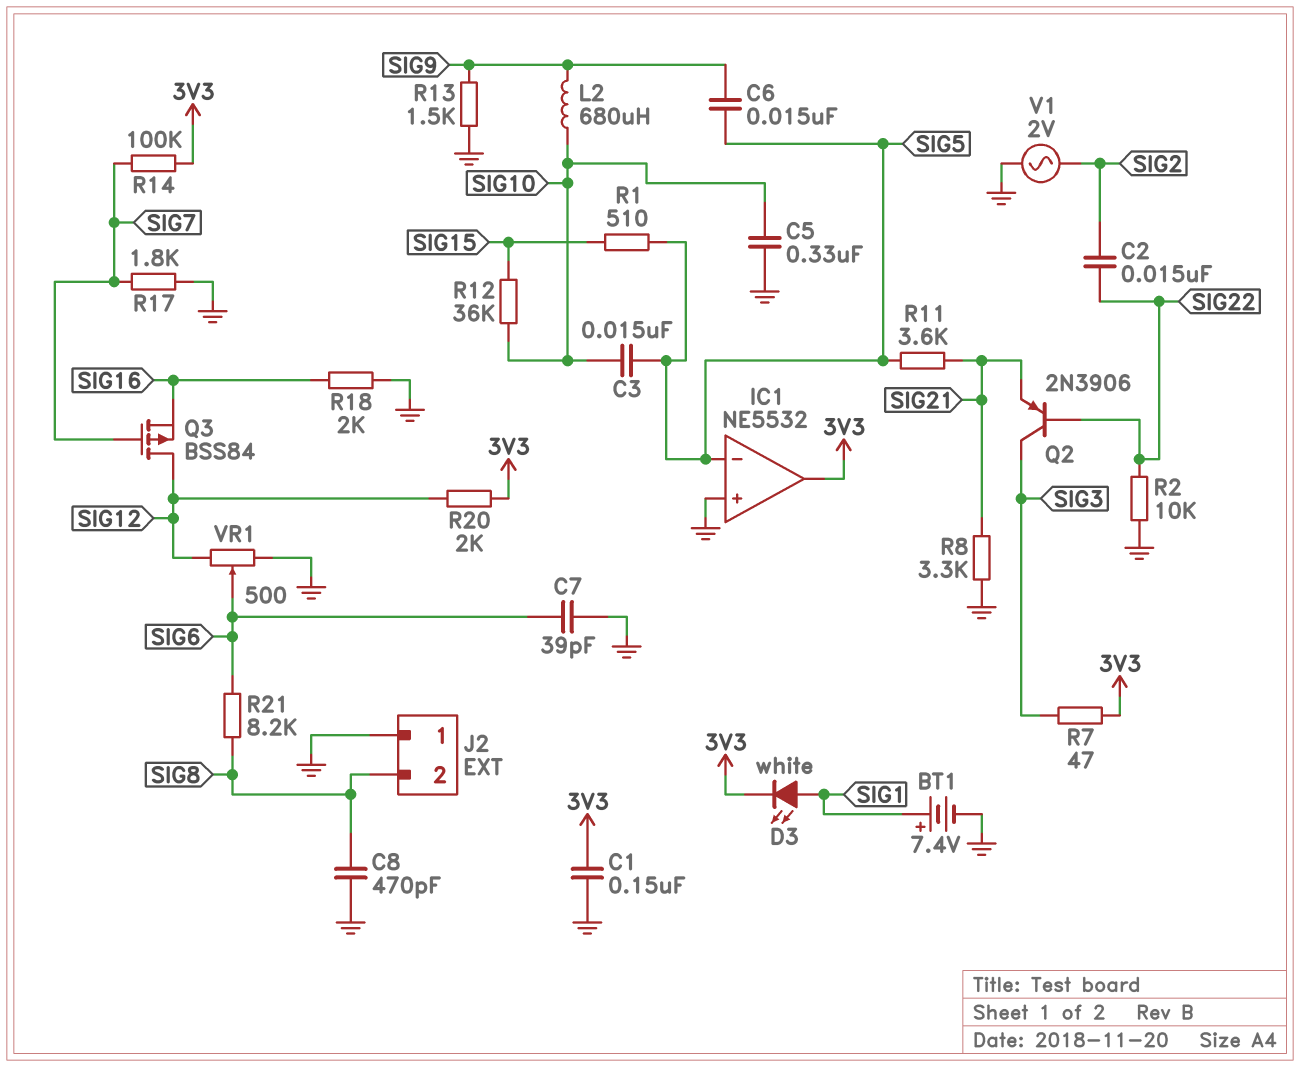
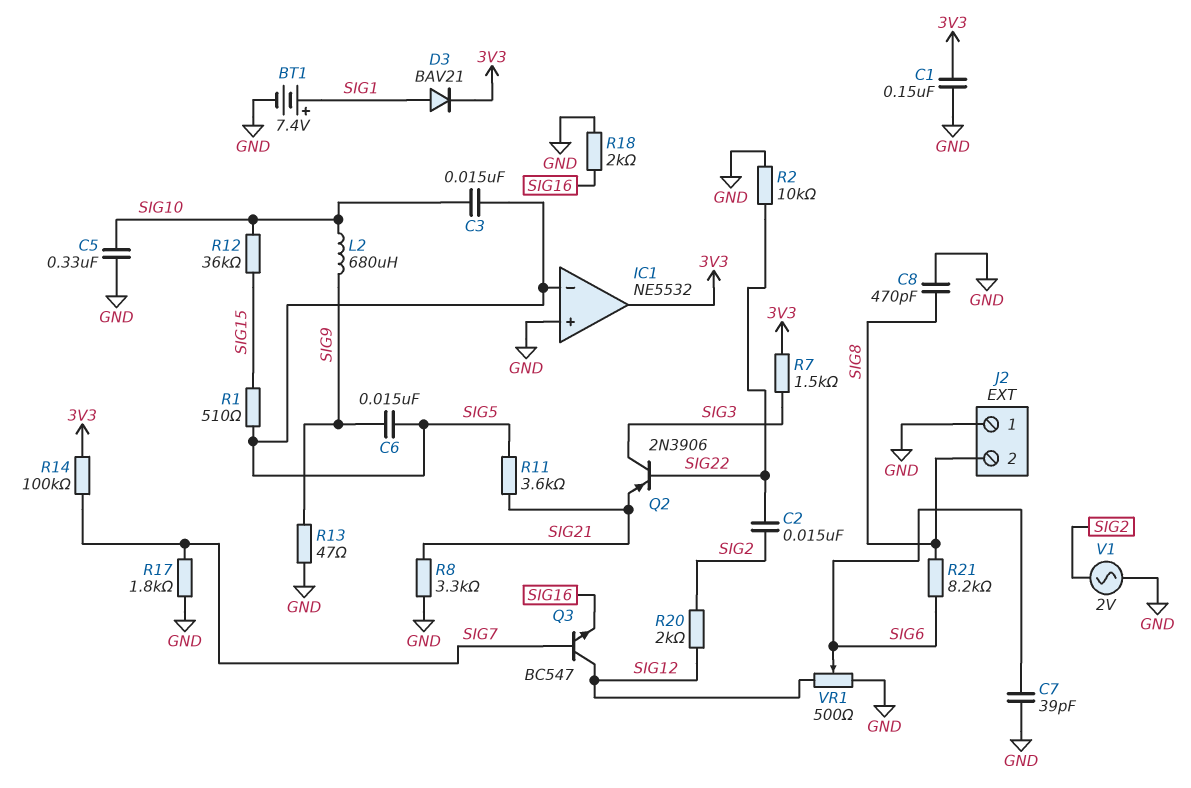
D3: LED white (A SIG1, K 3V3) -> diode BAV21 (A SIG1, K 3V3)
Q3: PMOS BSS84 (G SIG7, D SIG12, S SIG16) -> NPN BC547 (B SIG7, C SIG12, E SIG16)
R7: 47 (3V3, SIG3) -> 1.5k (3V3, SIG3)
R13: 1.5k (GND, SIG9) -> 47 (GND, SIG9)
R20: 2k (3V3, SIG12) -> 2k (SIG2, SIG12)

